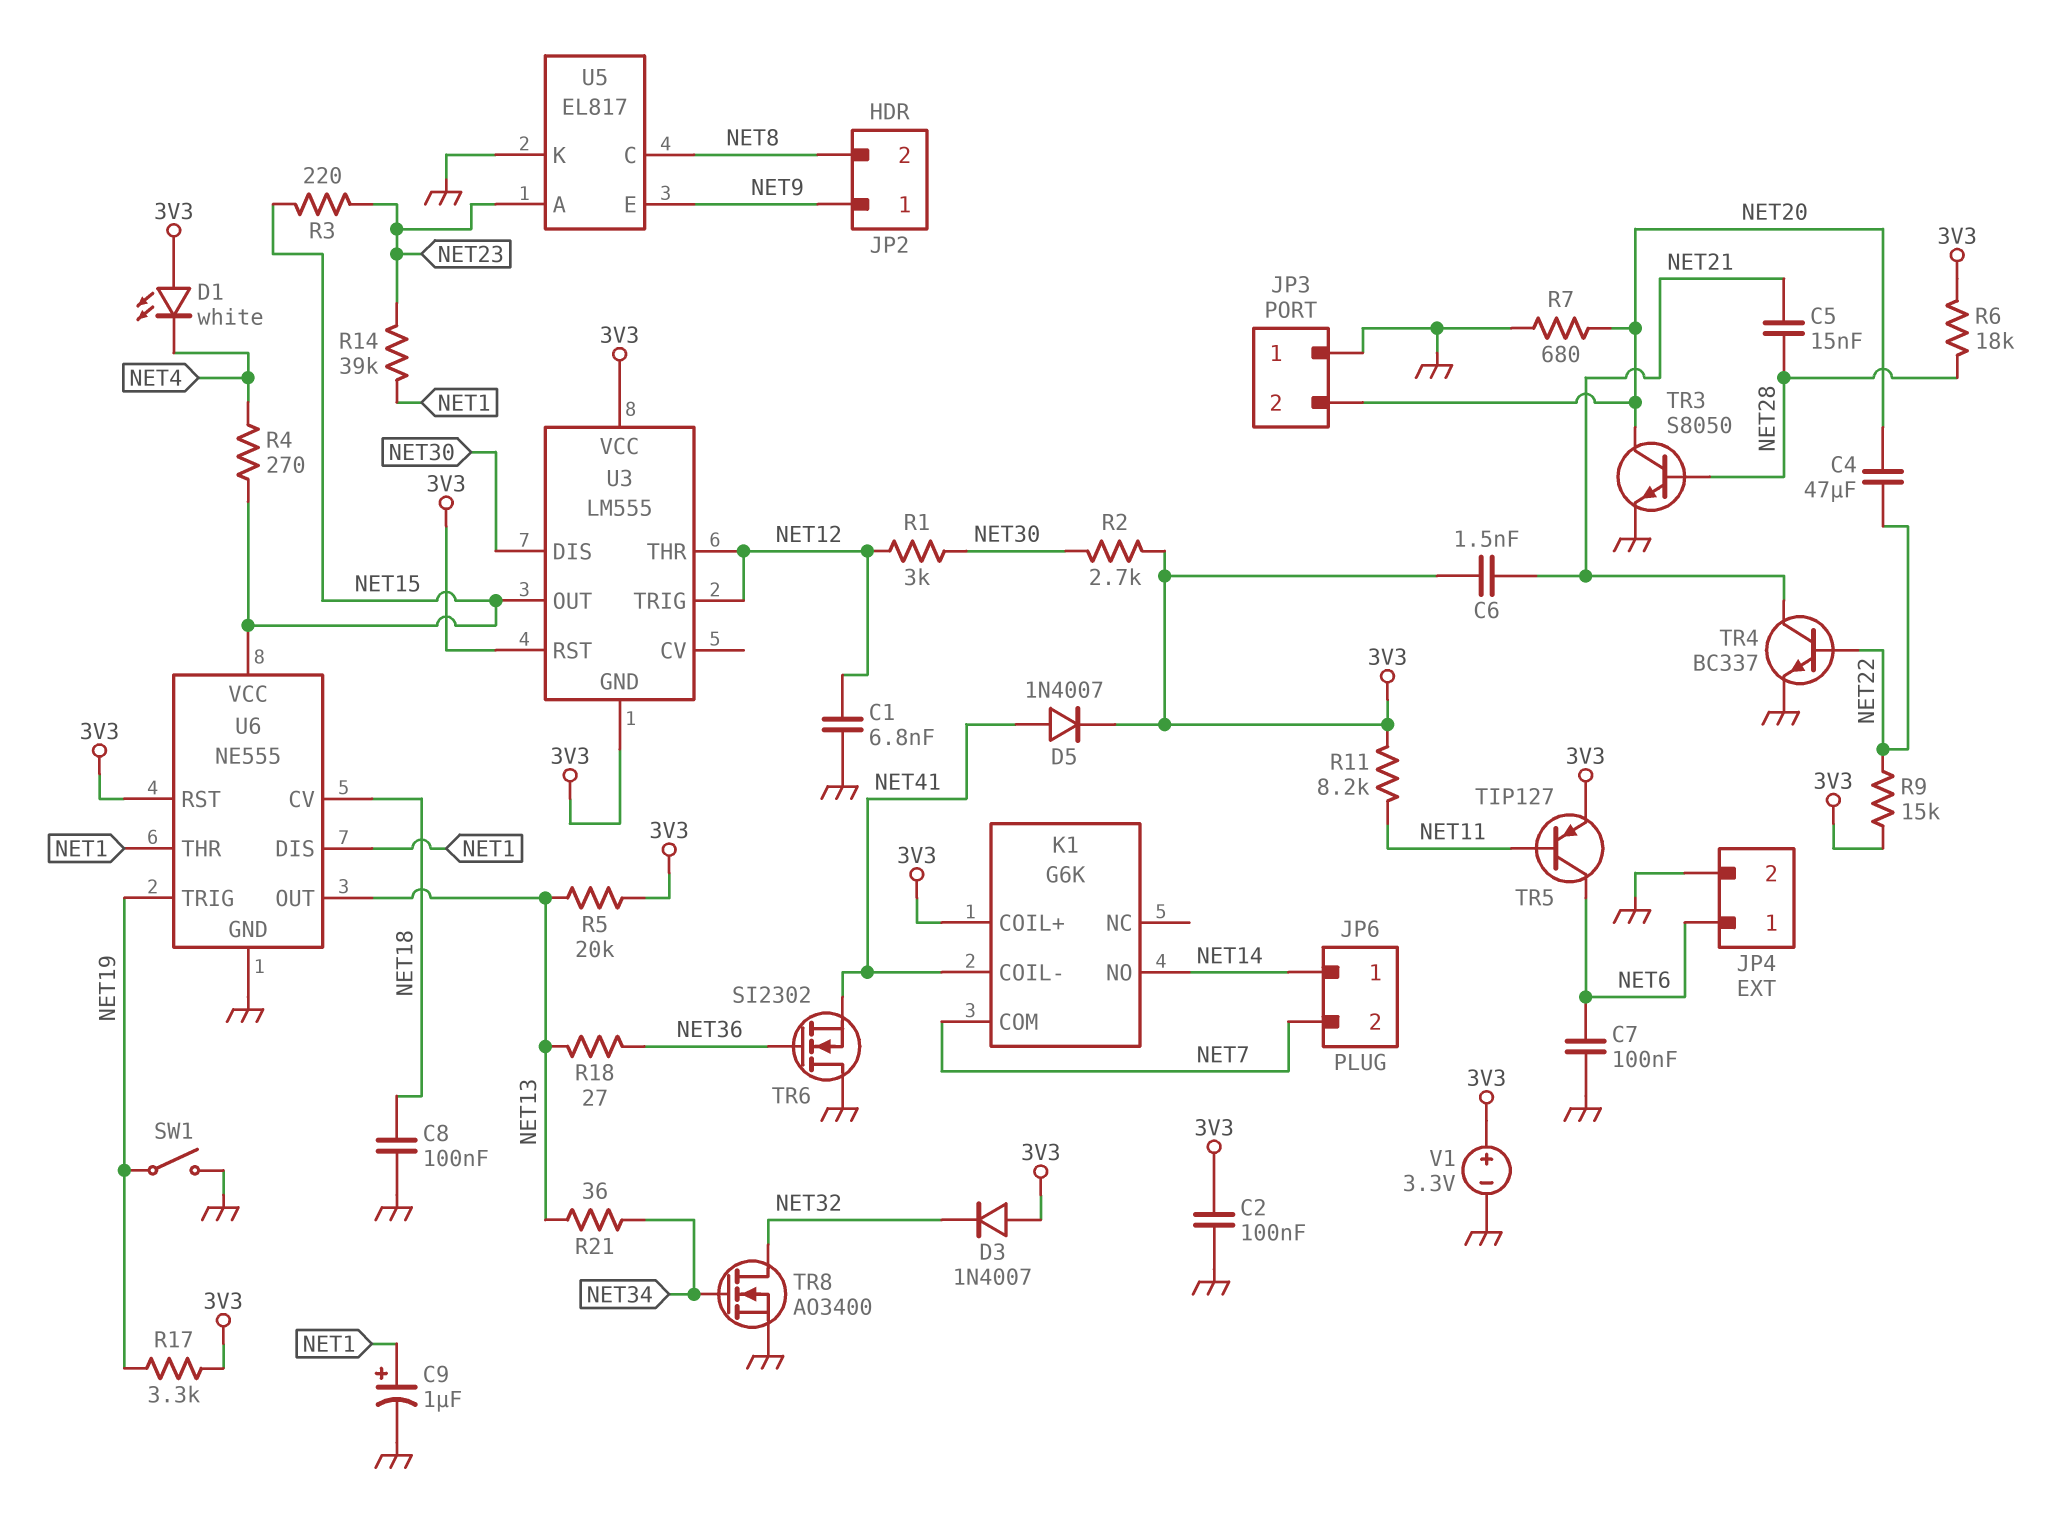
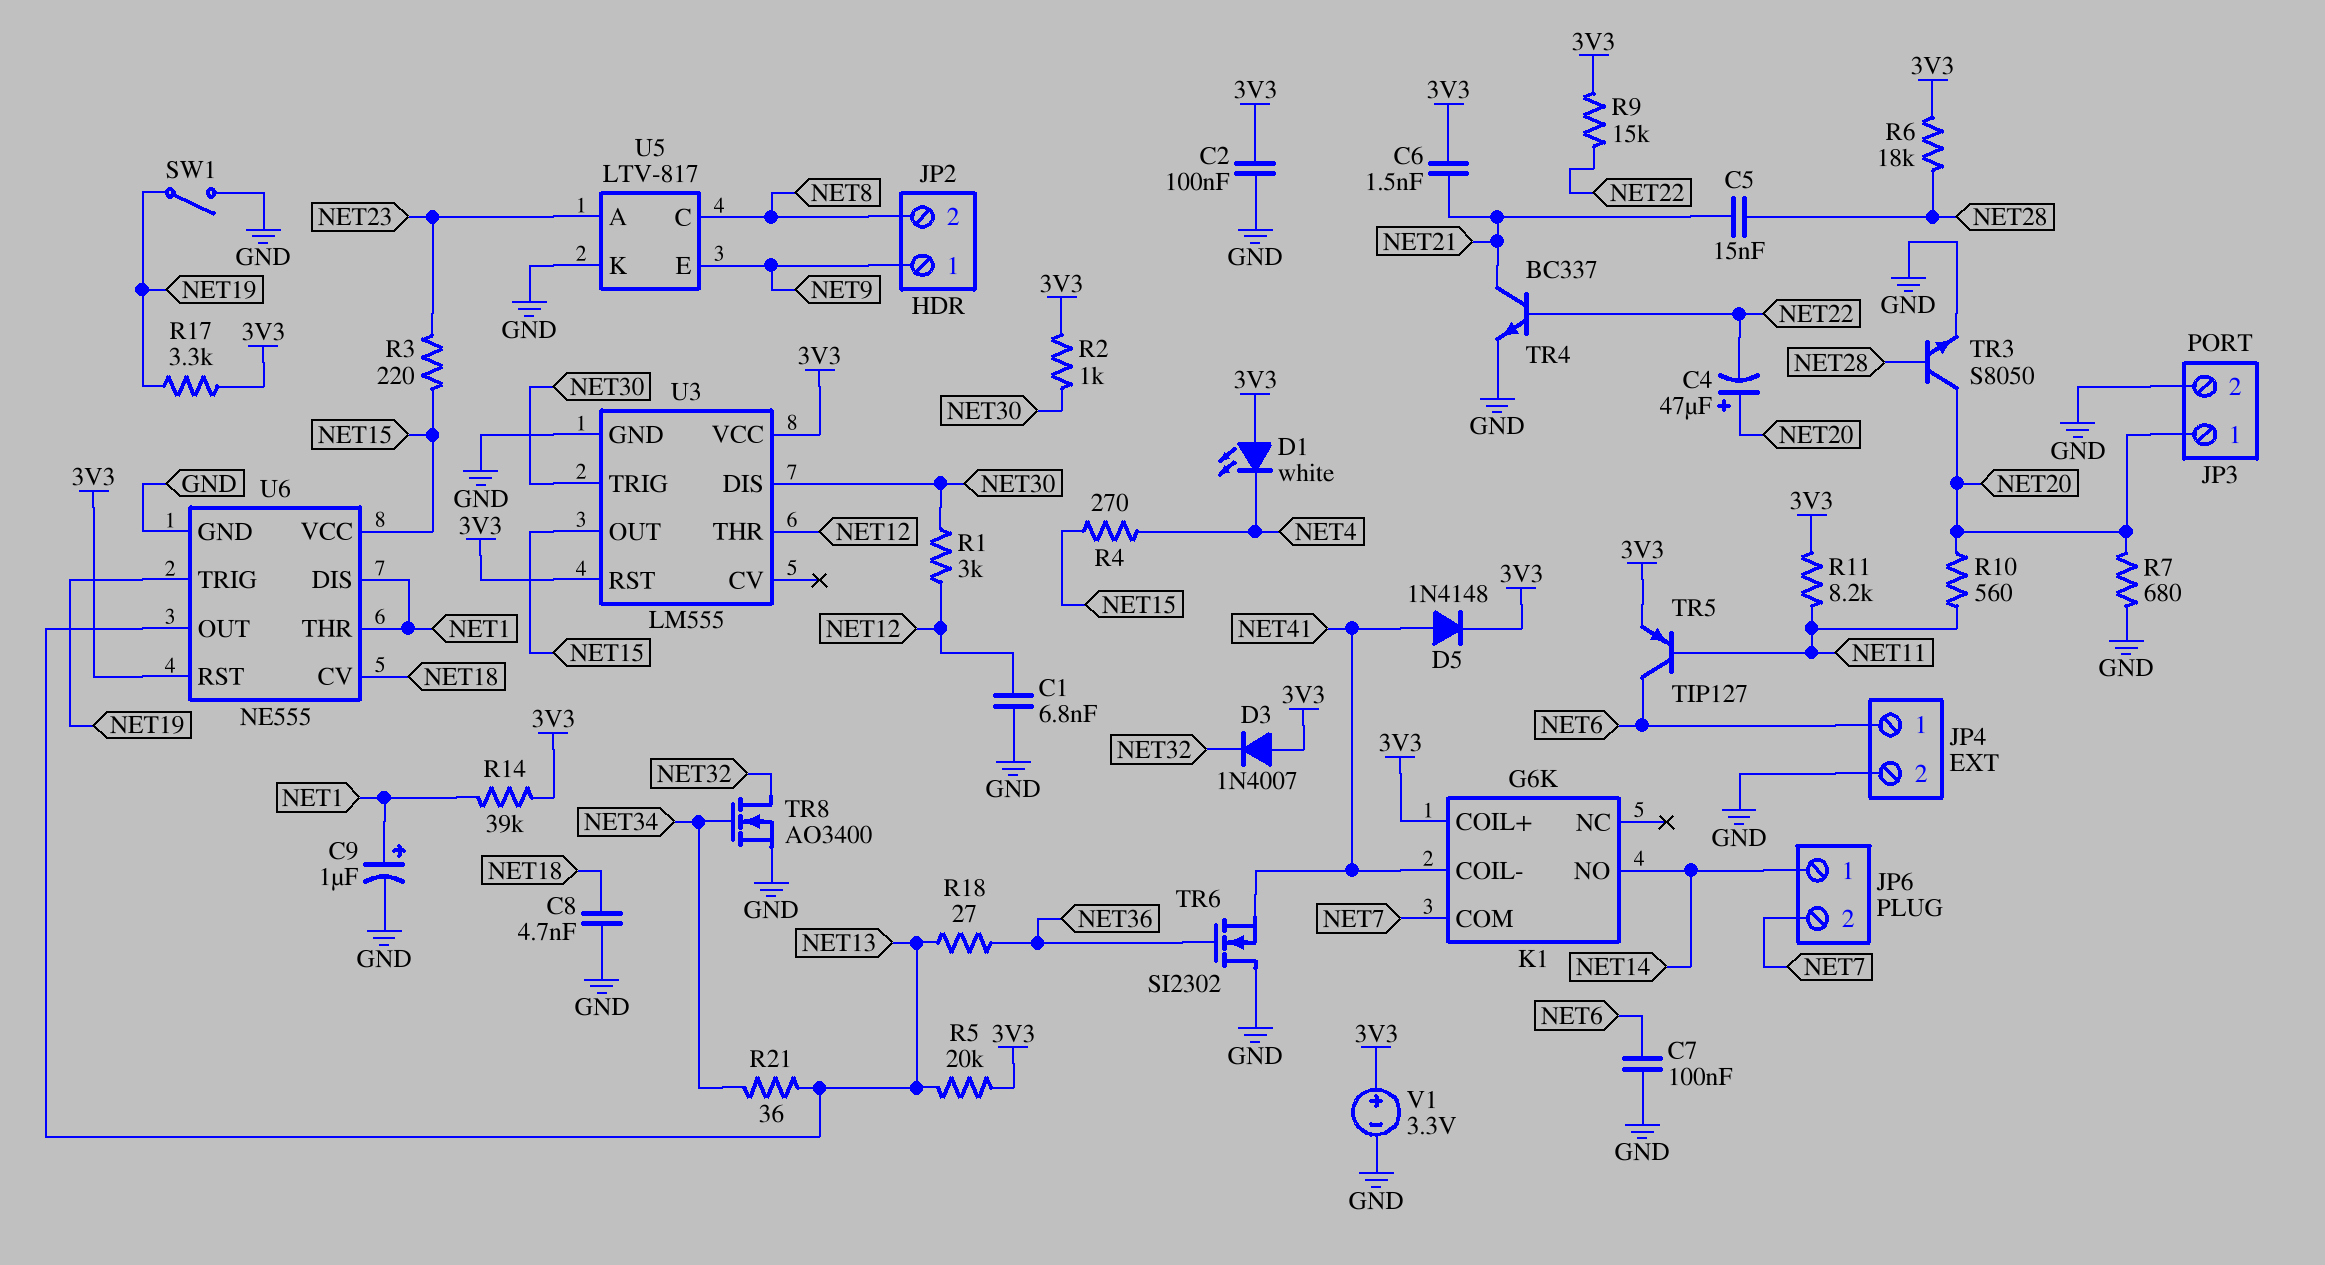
C4: 47uF (NET20, NET22) -> 47uF (plus NET20, minus NET22)
C8: 100nF (GND, NET18) -> 4.7nF (GND, NET18)
D5: diode 1N4007 (A NET41, K 3V3) -> diode 1N4148 (A NET41, K 3V3)
JP3 pin 1: GND -> NET20
JP3 pin 2: NET20 -> GND
R2: 2.7k (3V3, NET30) -> 1k (3V3, NET30)
R10: none -> 560 (NET11, NET20)
R14: 39k (NET1, NET23) -> 39k (3V3, NET1)
U3 pin GND: 3V3 -> GND
U3 pin TRIG: NET12 -> NET30
U5: EL817 -> LTV-817

